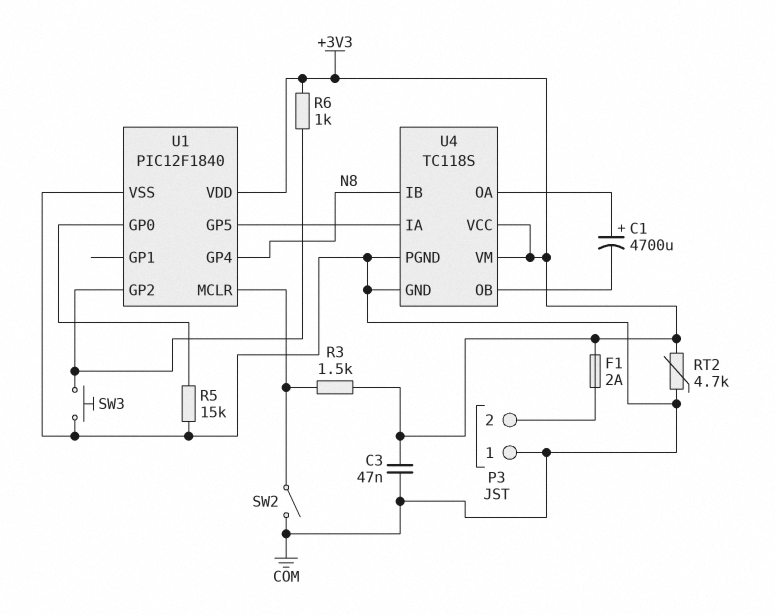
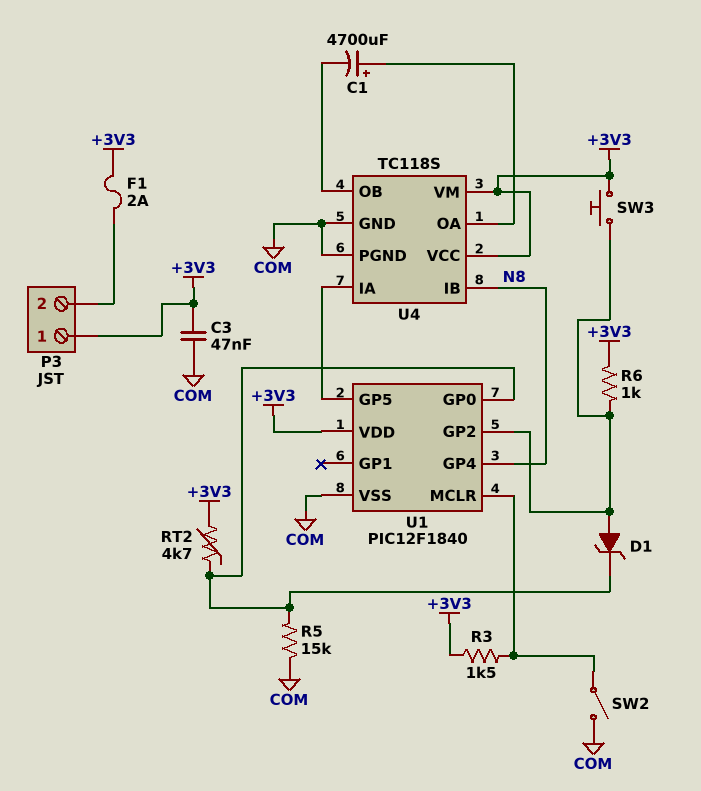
D1: none -> zener (A U1/GP2, K U1/GP0)
P3 pin 1: COM -> +3V3
RT2: 4.7k (+3V3, COM) -> 4.7k (+3V3, U1/GP0)
SW3: button (COM, U1/GP2) -> button (+3V3, U1/GP2)

